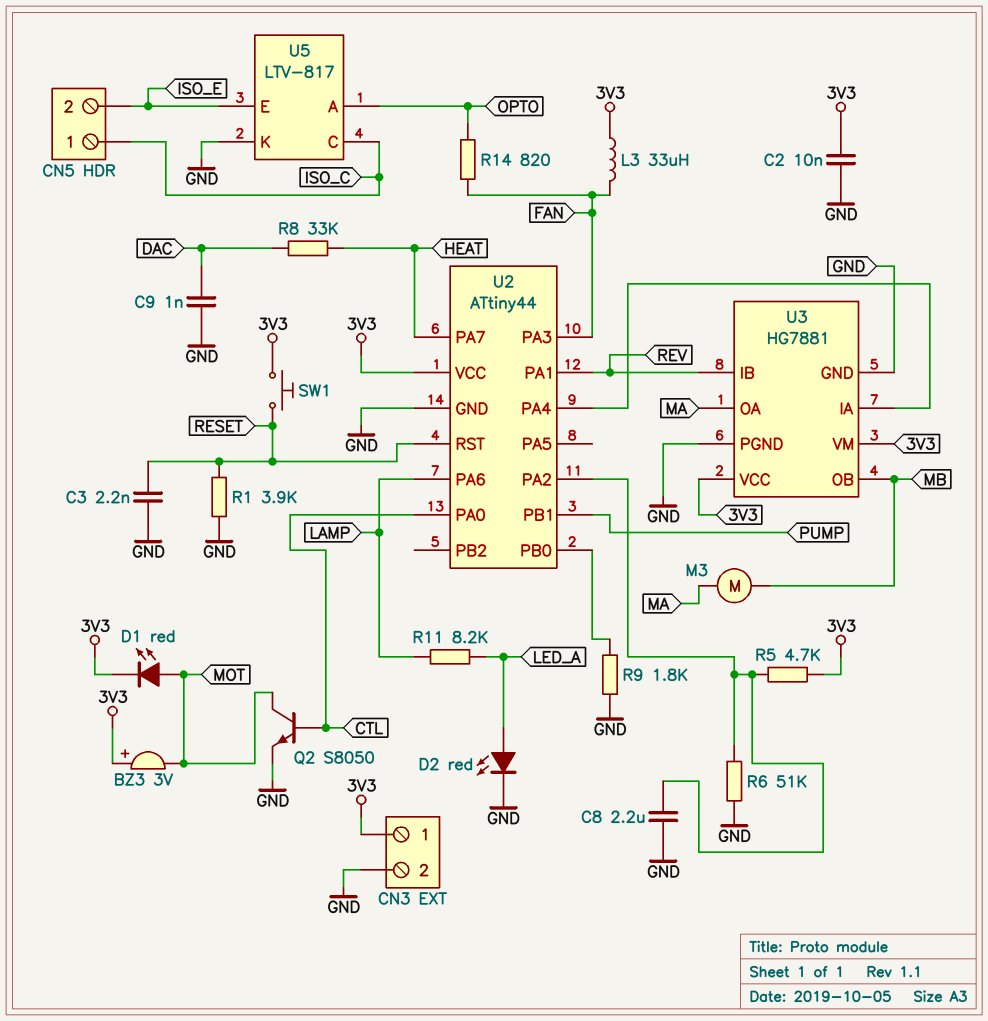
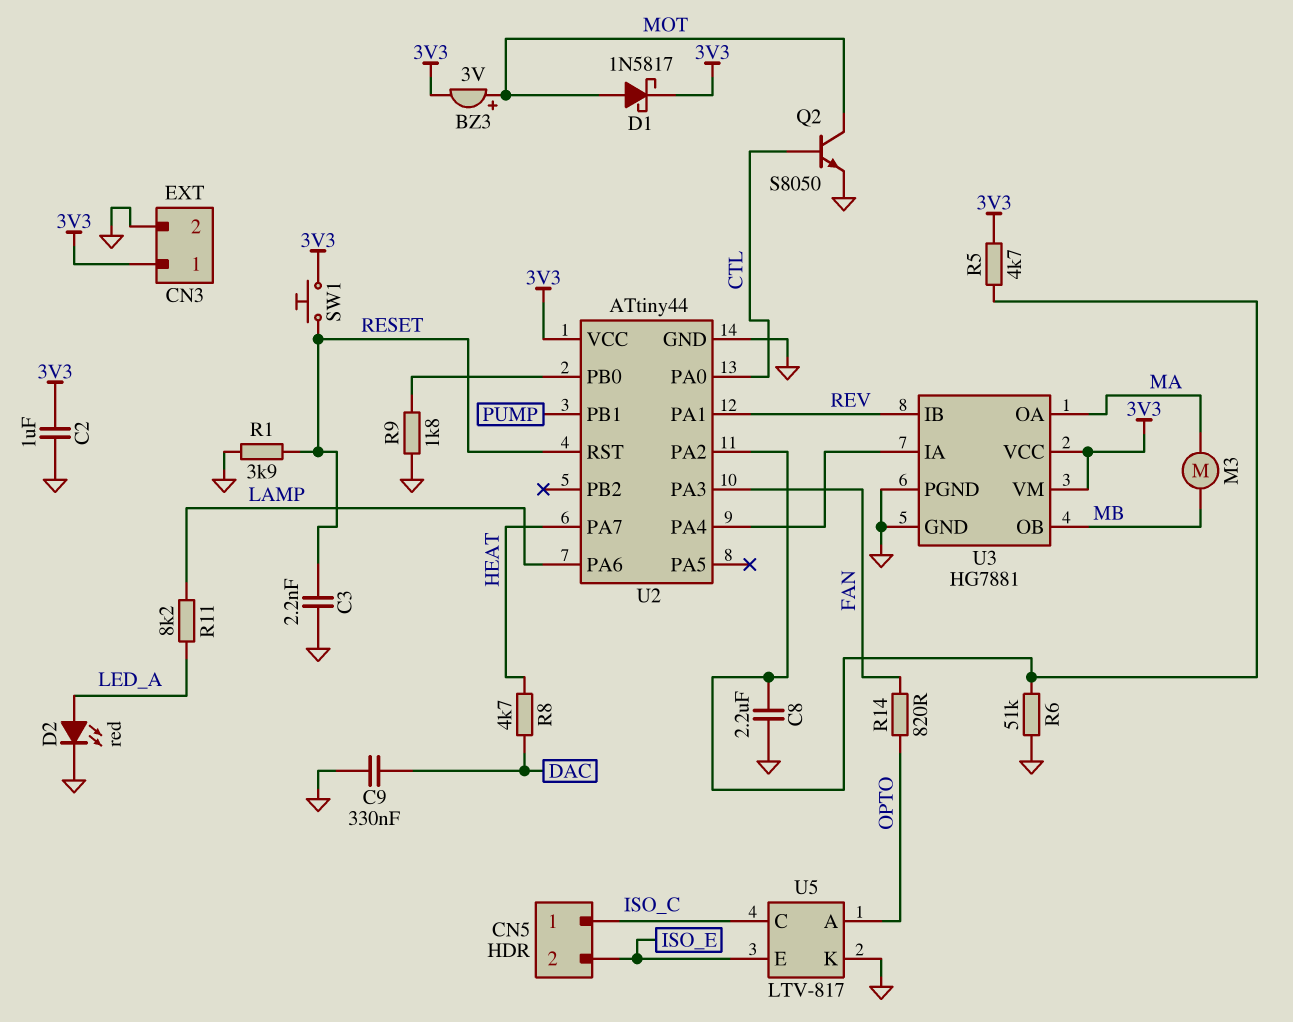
BZ3: buzzer 3V (plus 3V3, minus MOT) -> buzzer 3V (plus MOT, minus 3V3)
C2: 10nF (3V3, GND) -> 1uF (3V3, GND)
C9: 1nF (DAC, GND) -> 330nF (DAC, GND)
D1: LED red (A MOT, K 3V3) -> schottky 1N5817 (A MOT, K 3V3)
L3: 33uH (3V3, FAN) -> none
R8: 33k (DAC, HEAT) -> 4.7k (DAC, HEAT)

